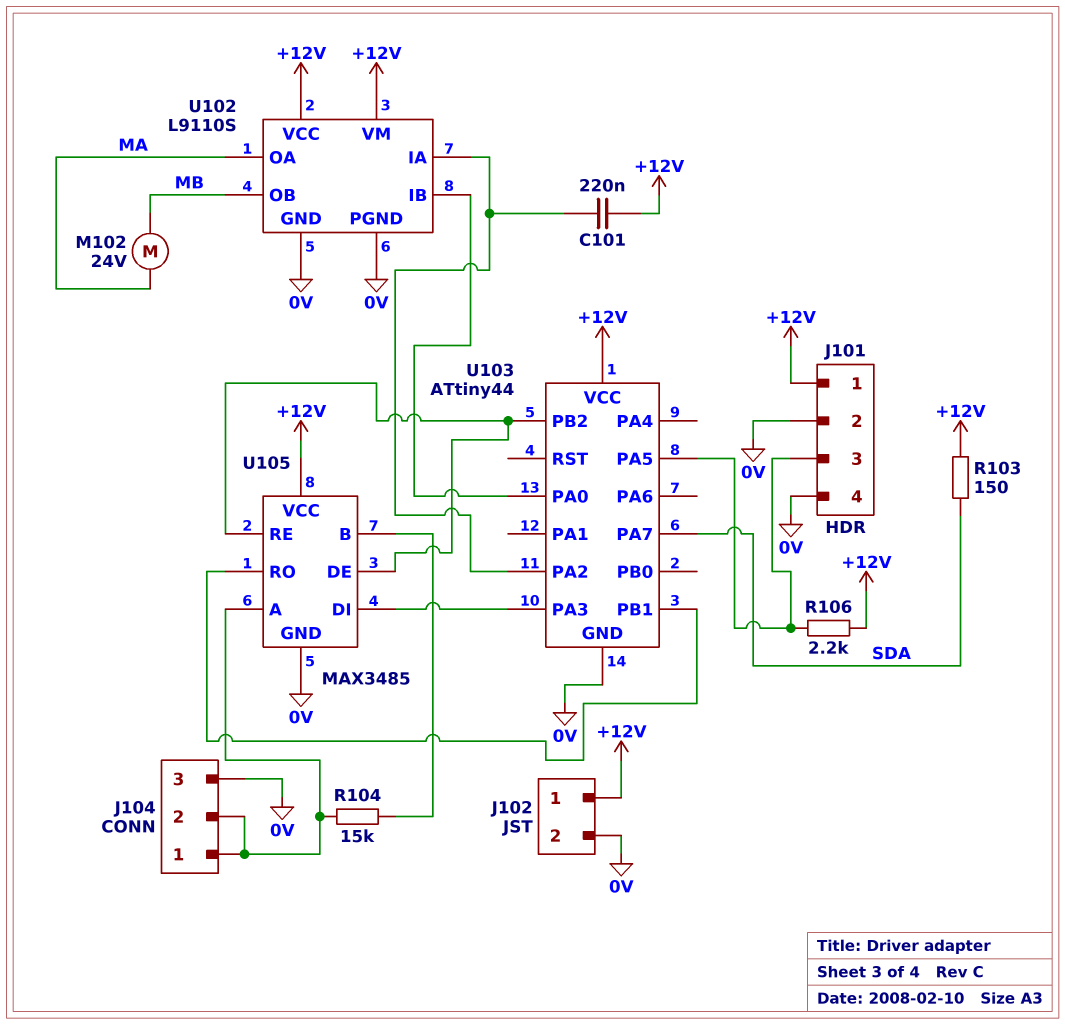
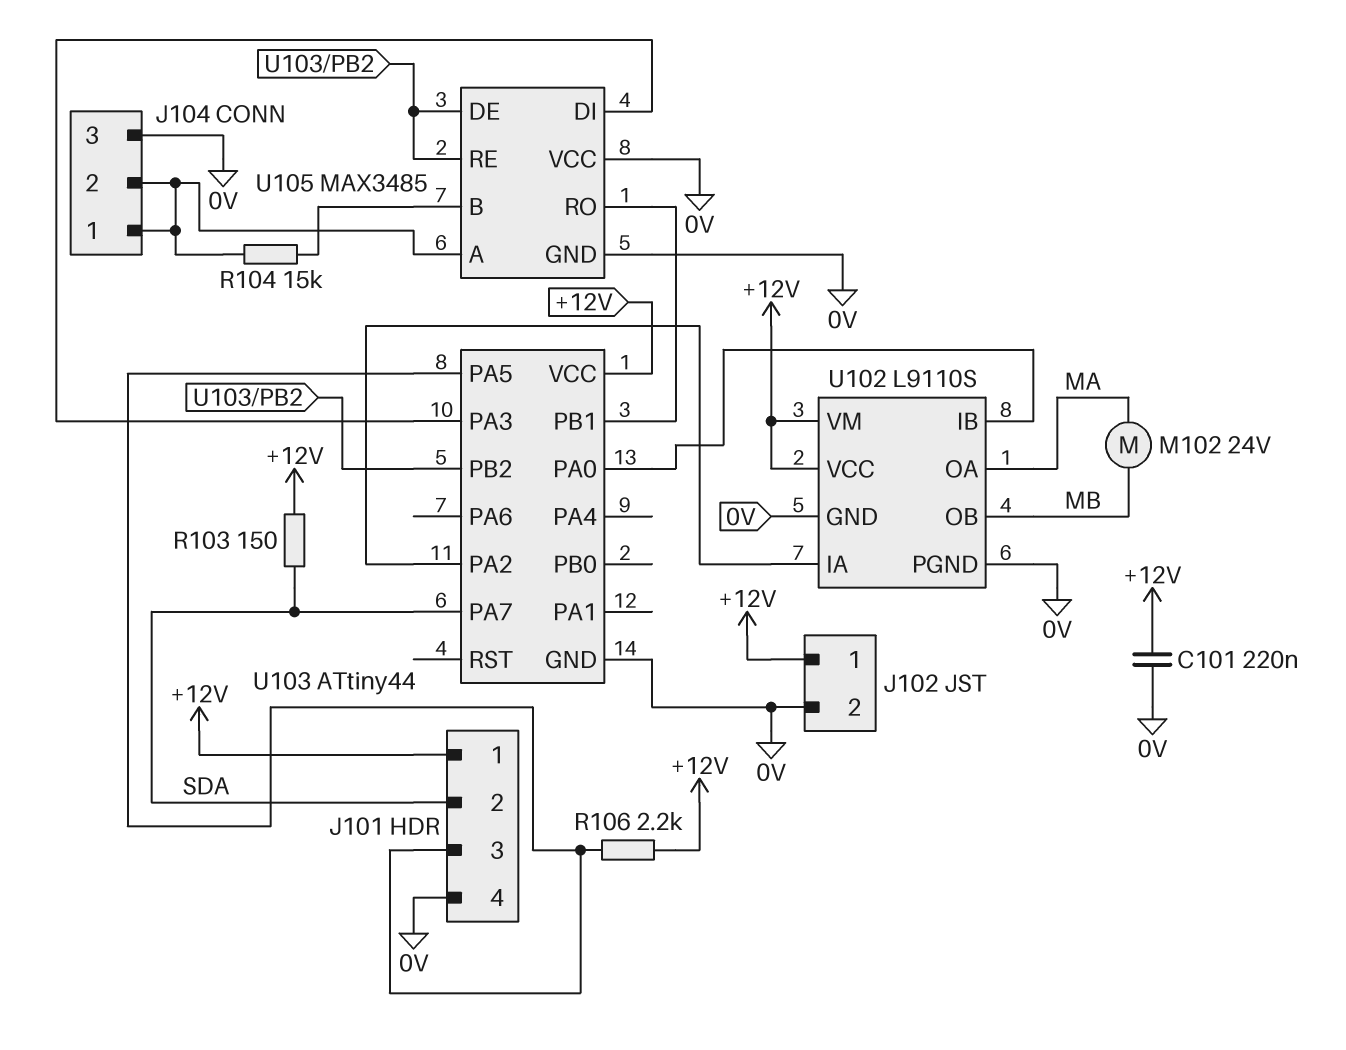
C101: 220nF (+12V, U102/IA) -> 220nF (+12V, 0V)
J101 pin 2: 0V -> SDA
U105 pin VCC: +12V -> 0V

